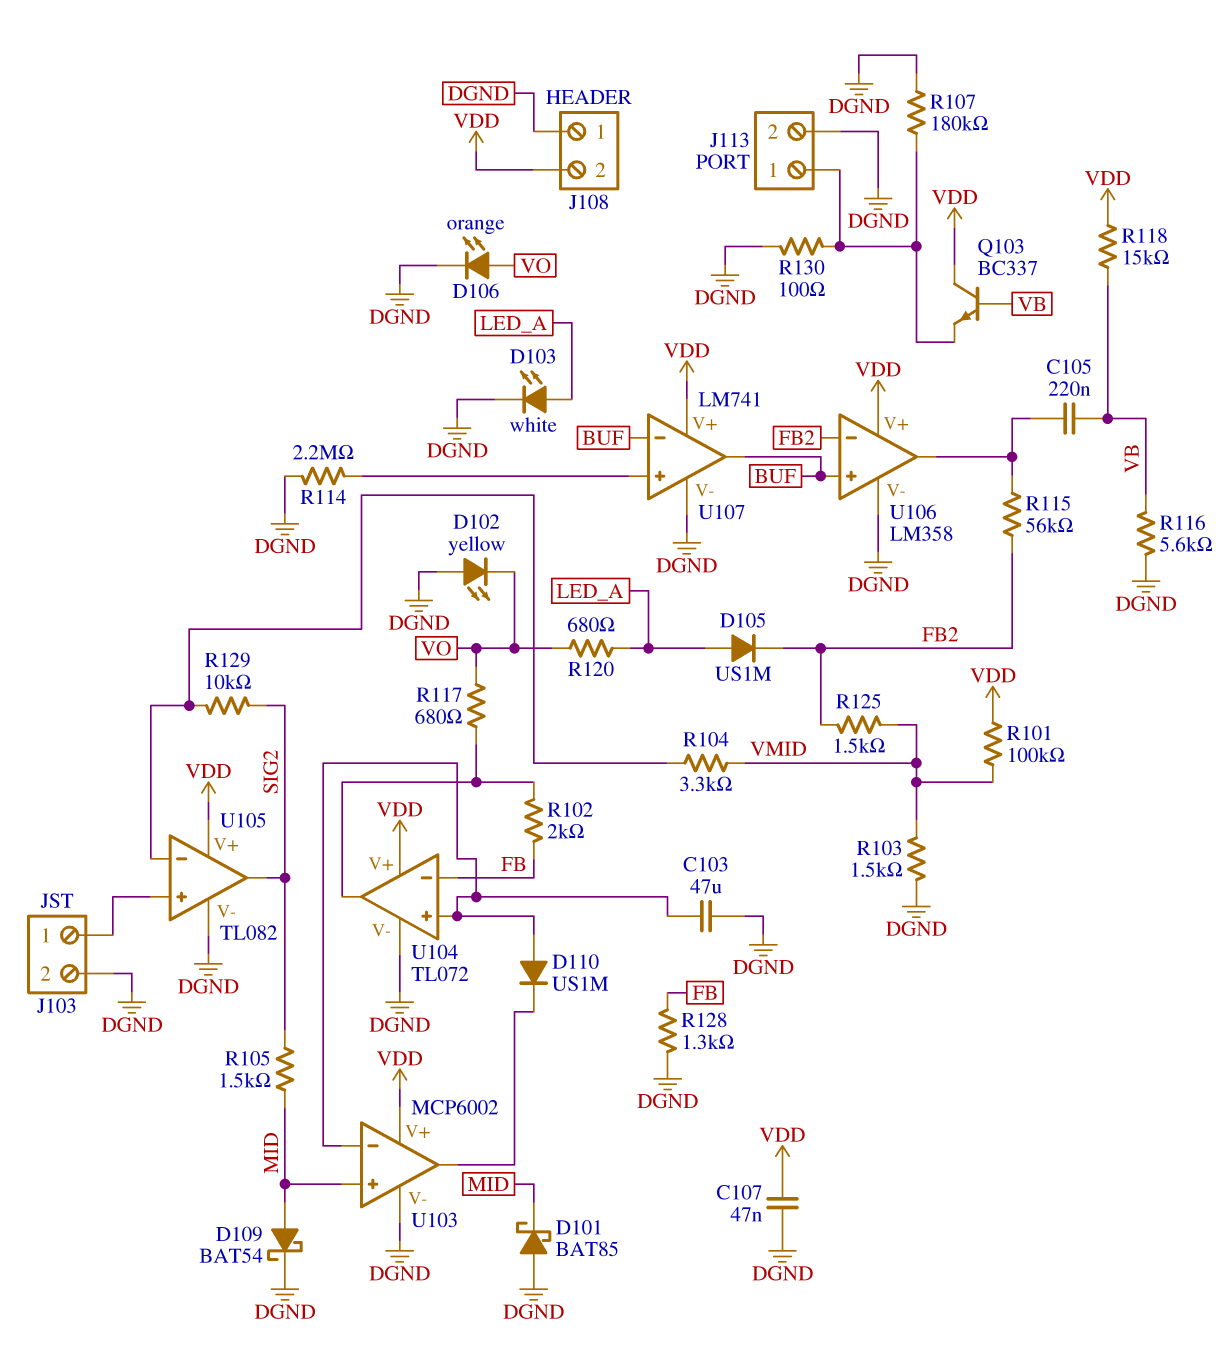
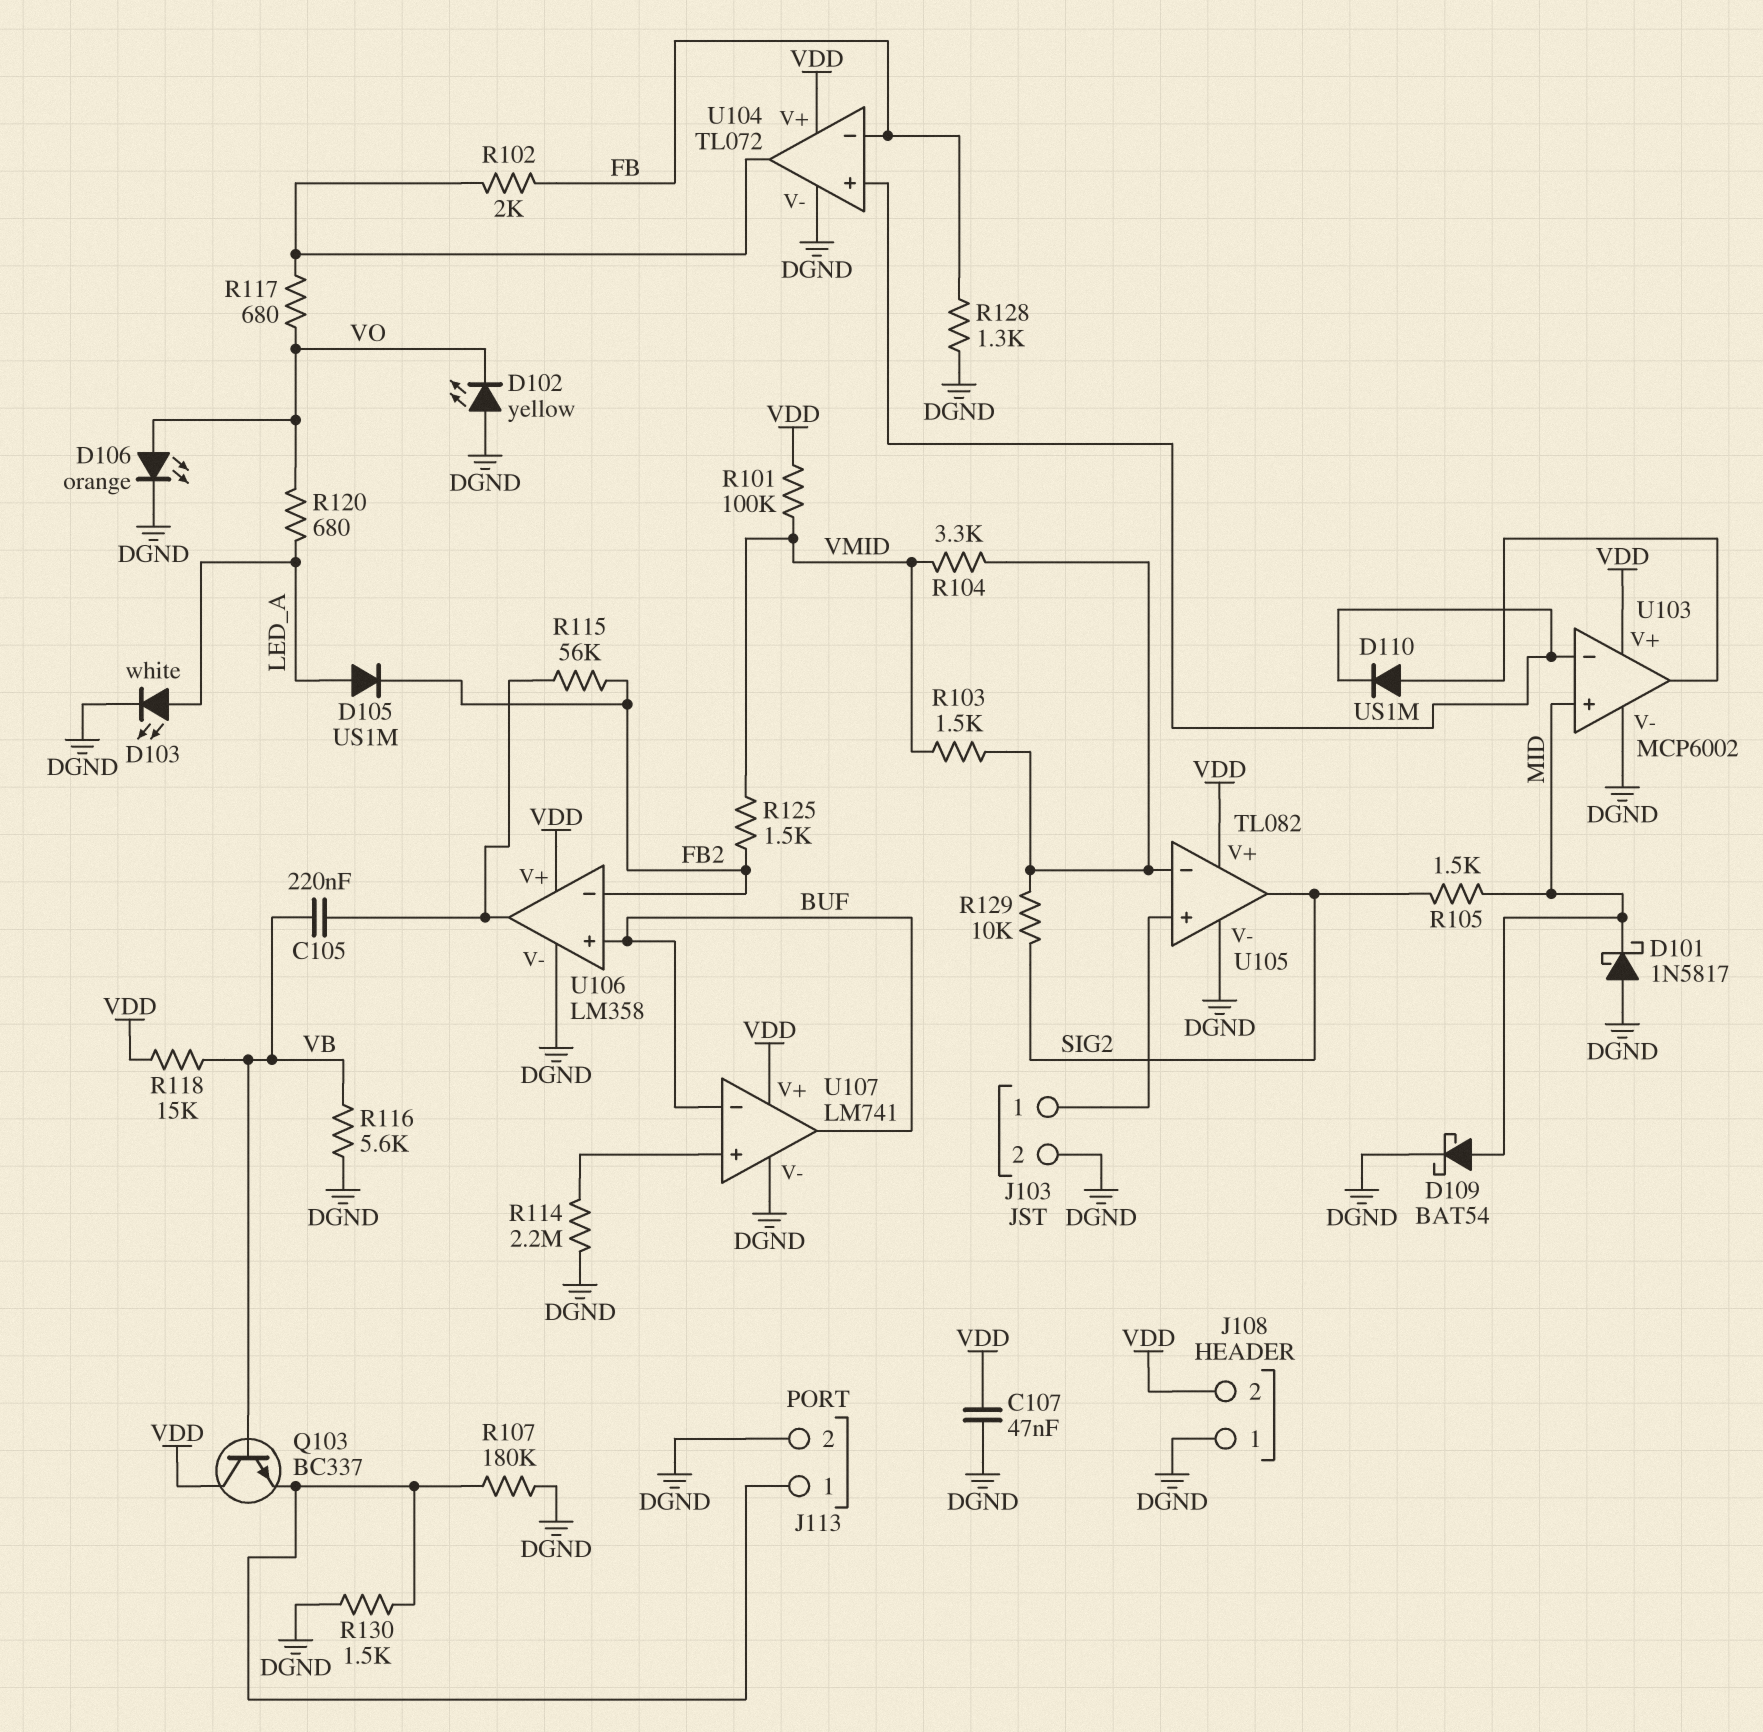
C103: 47uF (DGND, U103/in-) -> none
D101: schottky BAT85 (A DGND, K MID) -> schottky 1N5817 (A DGND, K MID)
D110: diode US1M (A U103/in-, K U103/out) -> diode US1M (A U103/out, K U103/in-)
R103: 1.5k (DGND, VMID) -> 1.5k (U105/in-, VMID)
R130: 100 (DGND, J113/1) -> 1.5k (DGND, J113/1)

